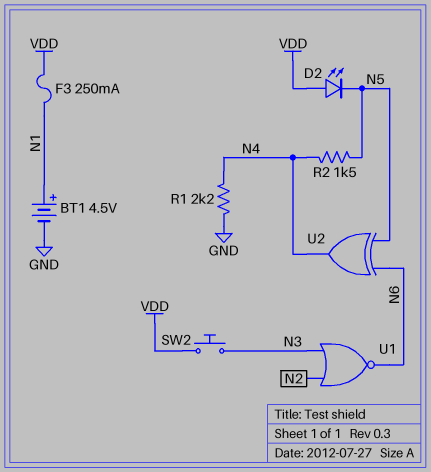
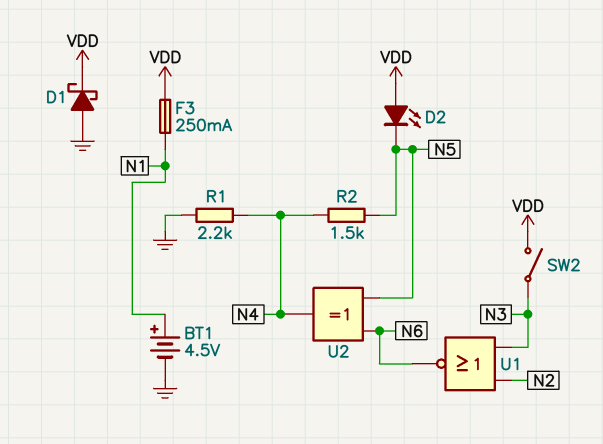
D1: none -> schottky (A GND, K VDD)
SW2: button (N3, VDD) -> switch (N3, VDD)

